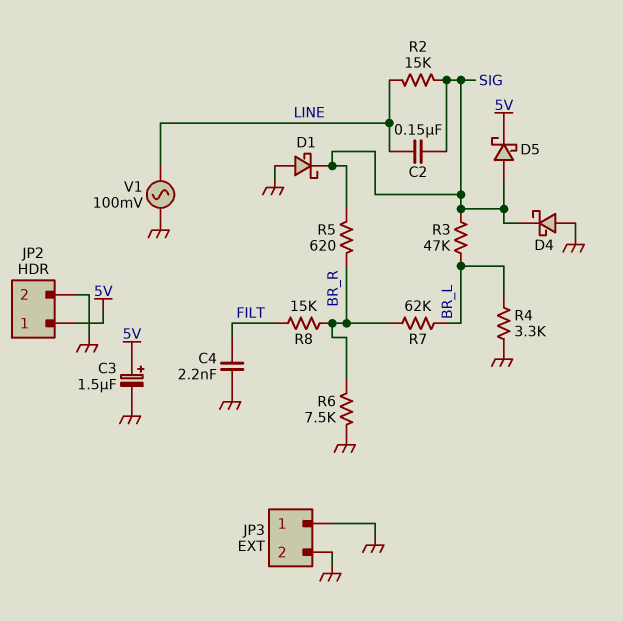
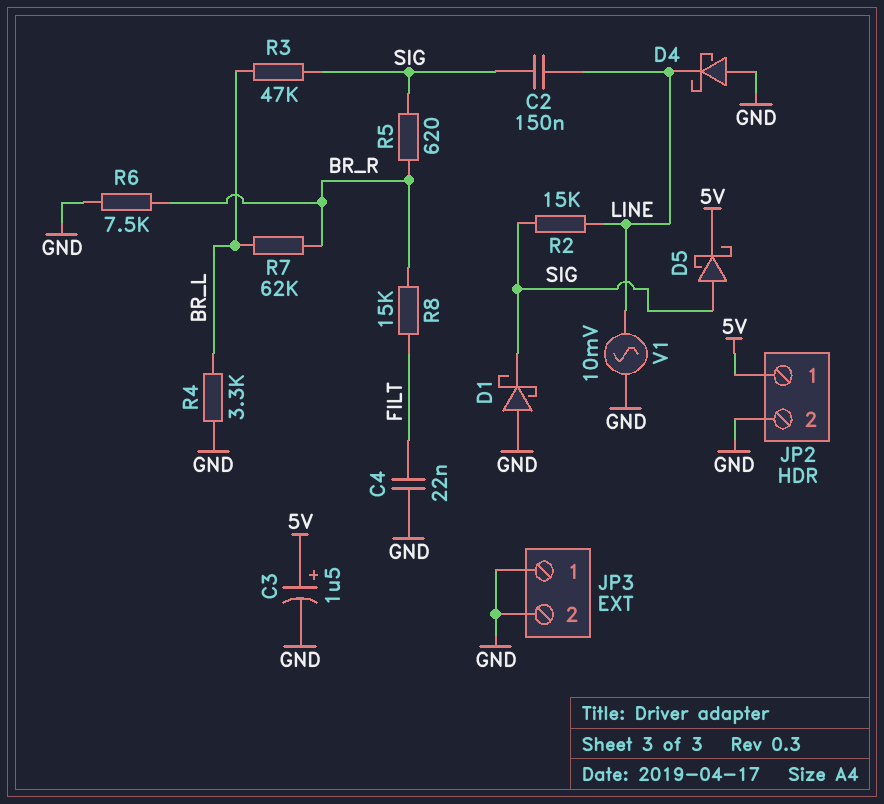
C4: 2.2nF (FILT, GND) -> 22nF (FILT, GND)
D4: schottky (A GND, K SIG) -> schottky (A GND, K LINE)
V1: AC 100mV (GND, LINE) -> AC 10mV (GND, LINE)

